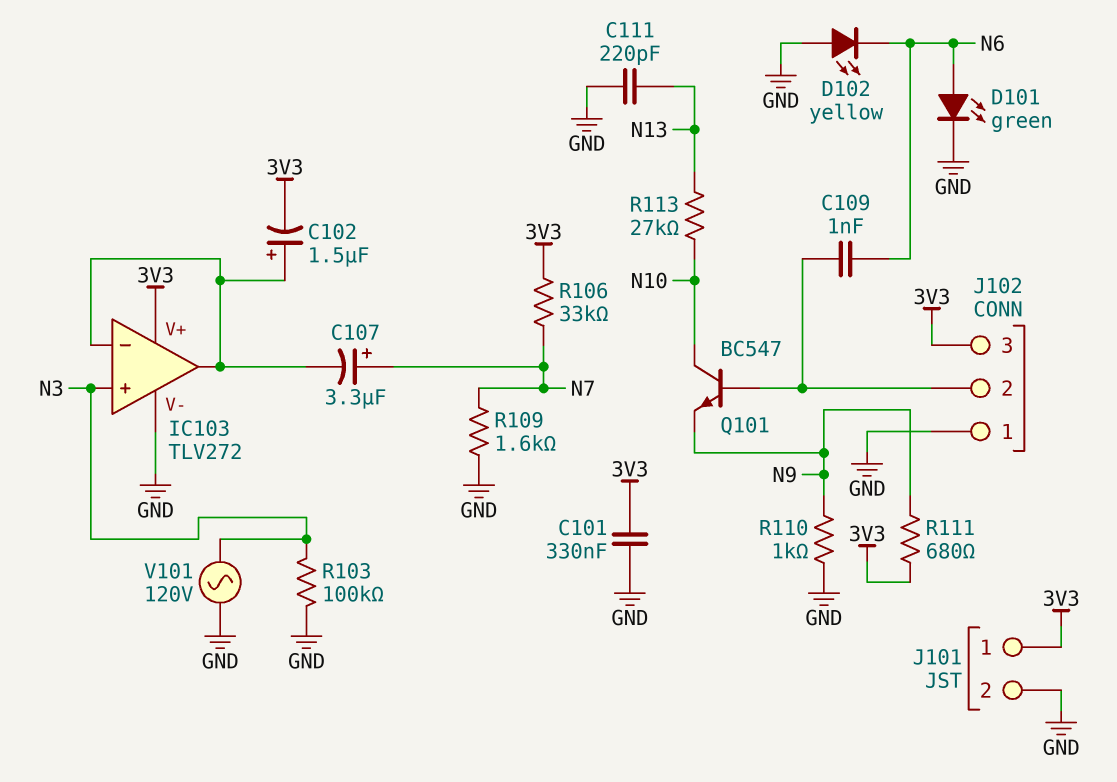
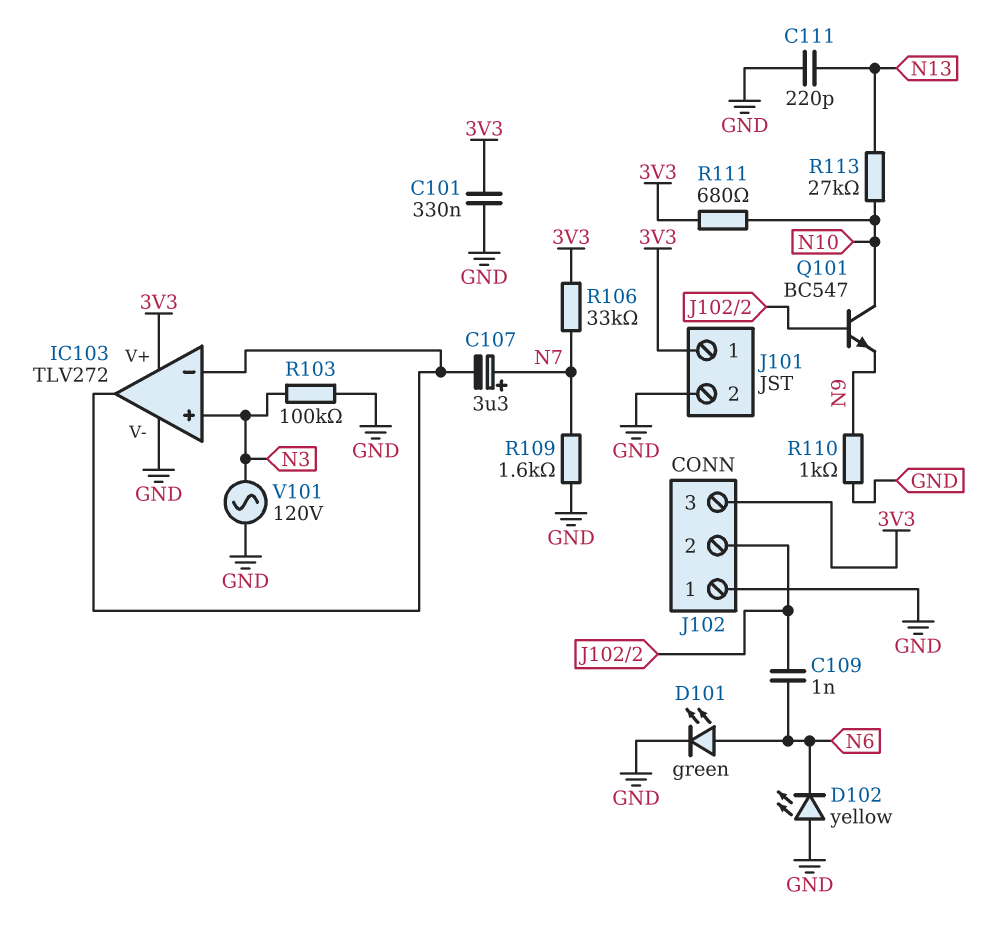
C102: 1.5uF (plus IC103/in-, minus 3V3) -> none
R111: 680 (3V3, N9) -> 680 (3V3, N10)

